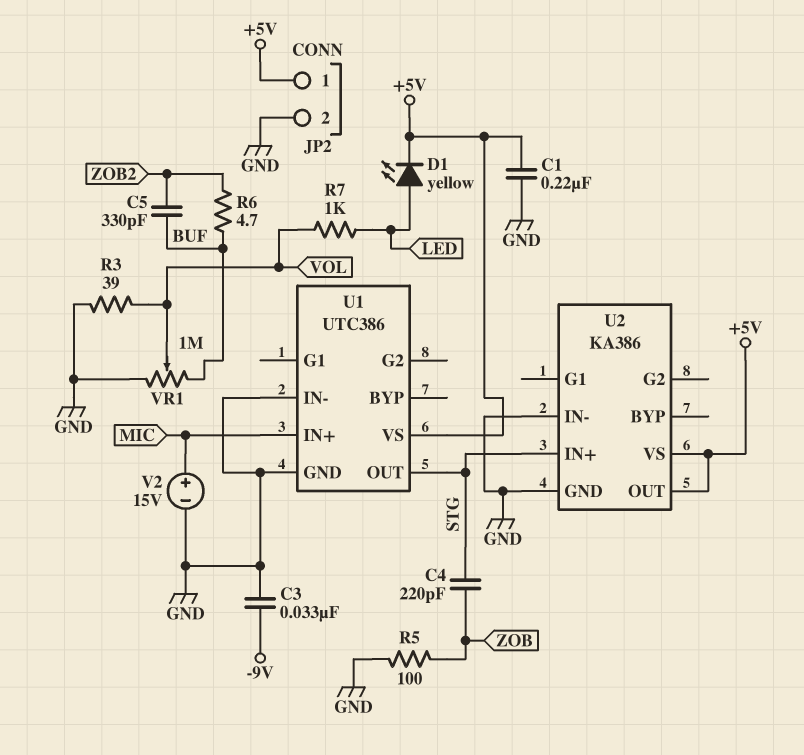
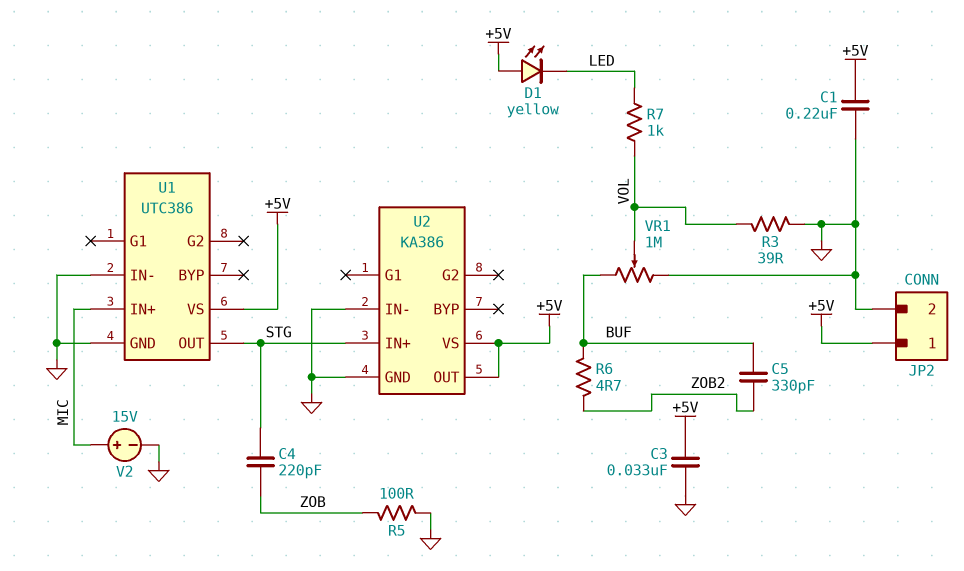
C3: 33nF (-9V, GND) -> 33nF (+5V, GND)
D1: LED yellow (A LED, K +5V) -> LED yellow (A +5V, K LED)

